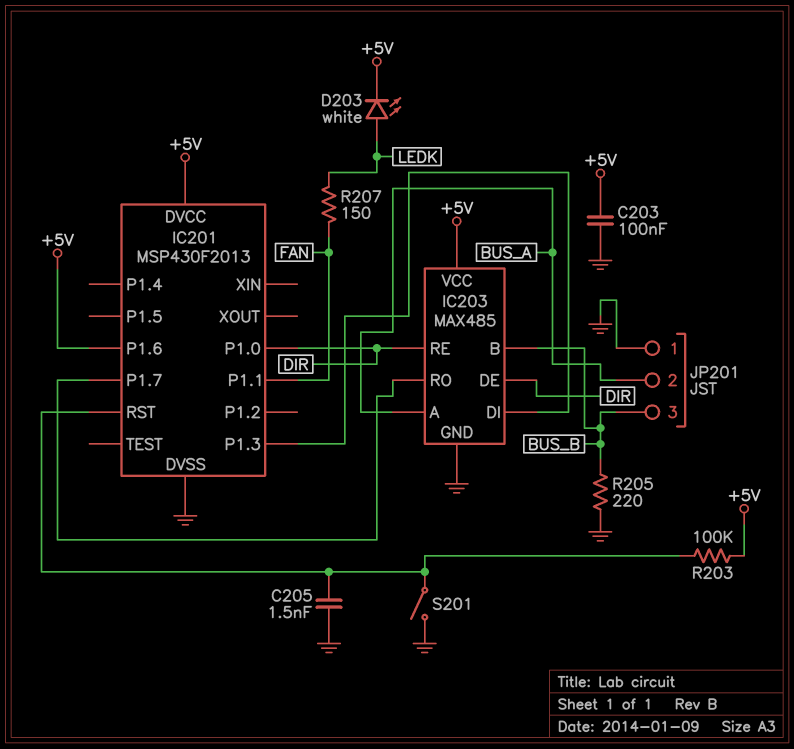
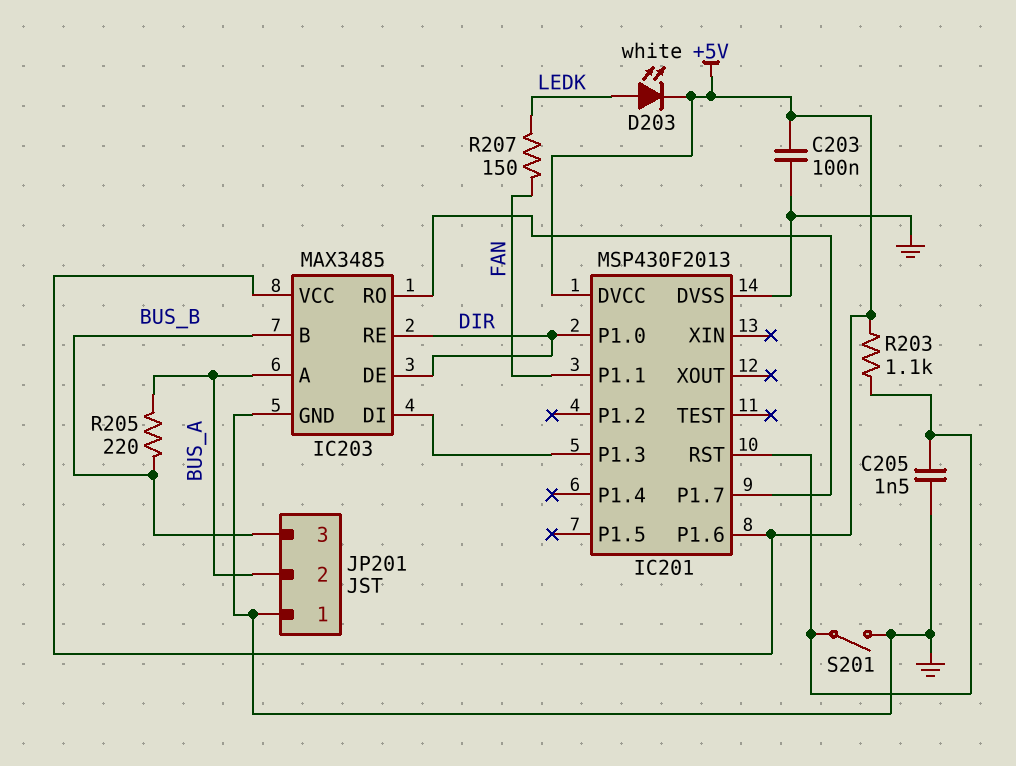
IC203: MAX485 -> MAX3485
R203: 100k (+5V, IC201/RST) -> 1.1k (+5V, IC201/RST)
R205: 220 (BUS_B, GND) -> 220 (BUS_A, BUS_B)

